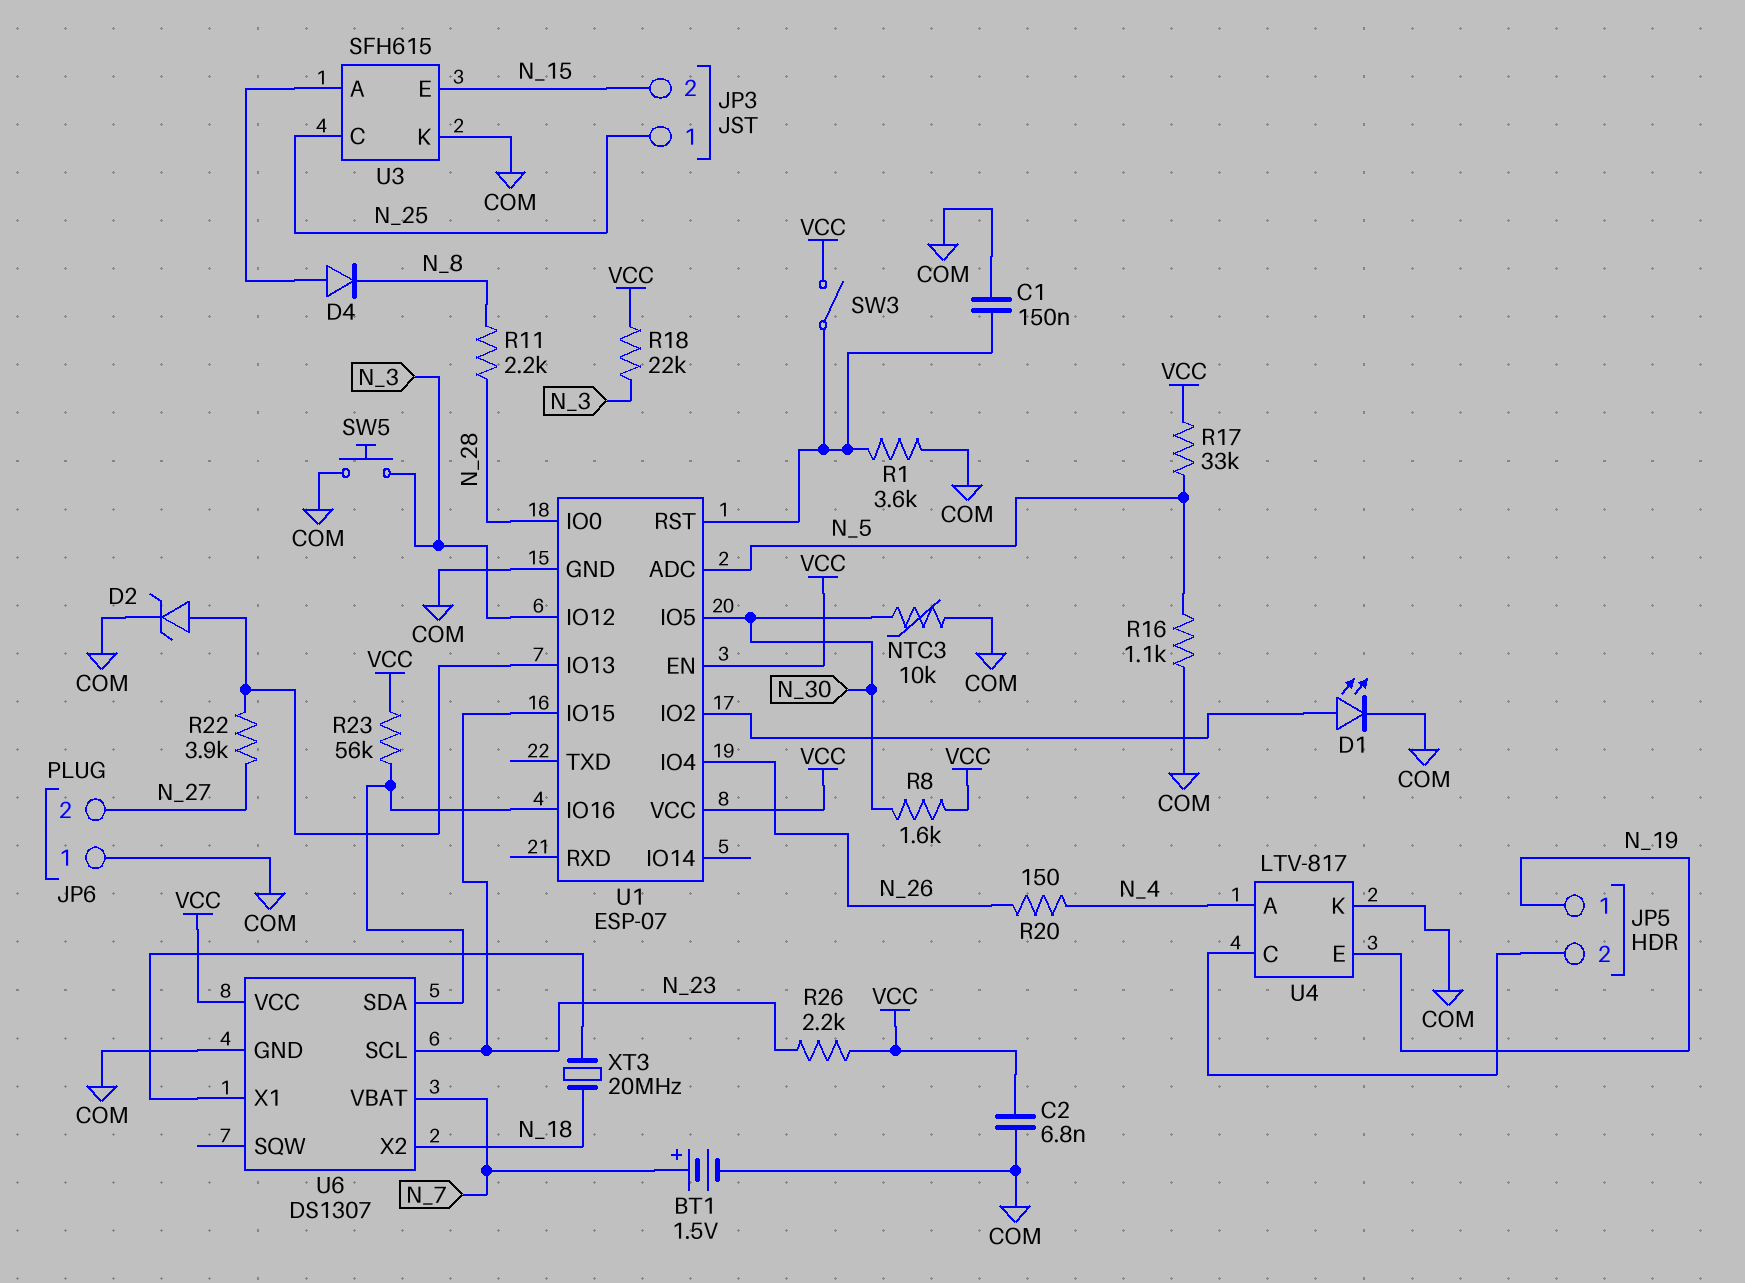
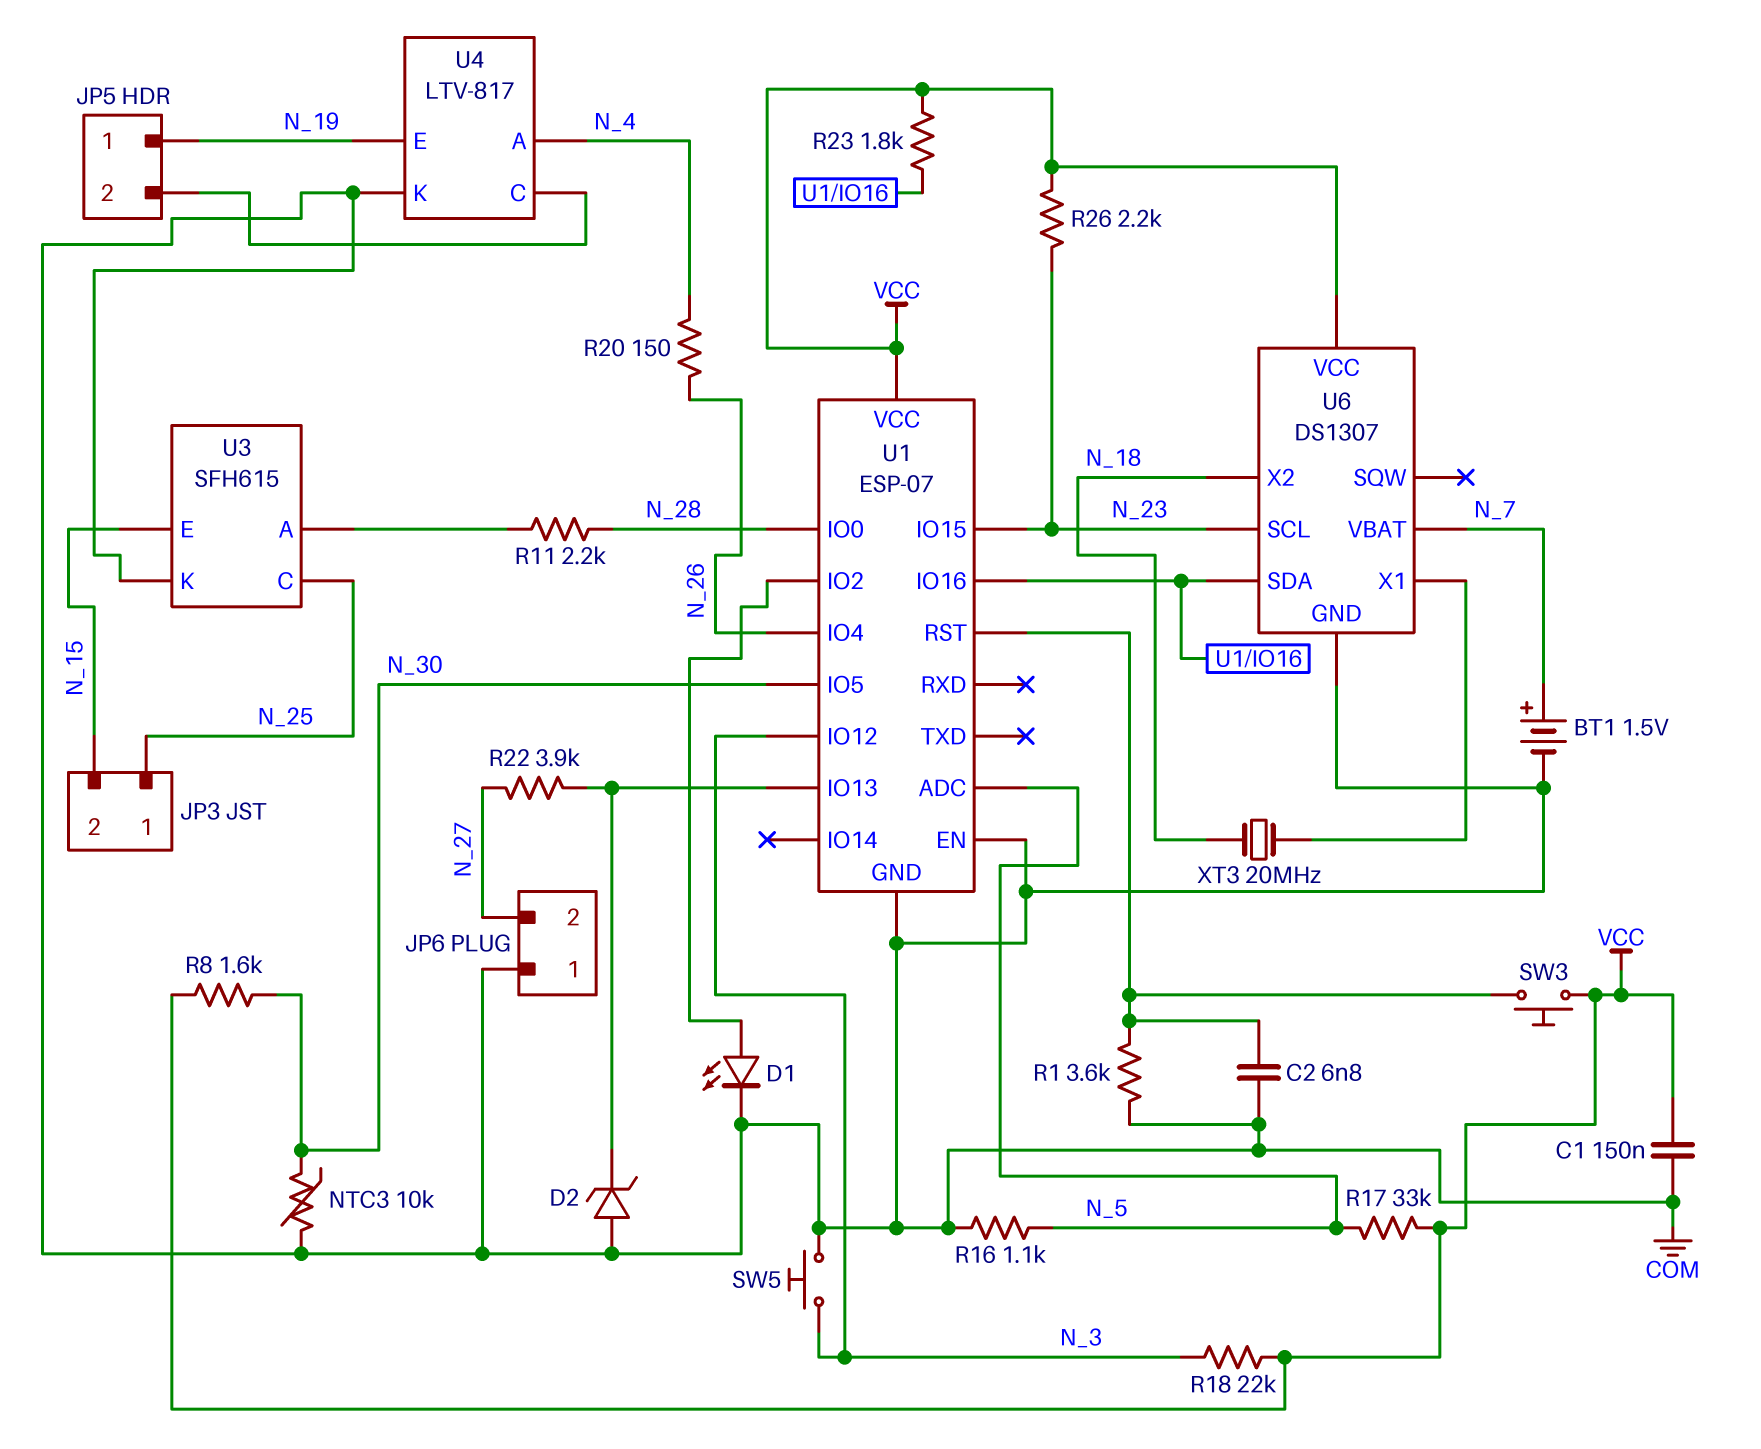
C1: 150nF (COM, U1/RST) -> 150nF (COM, VCC)
C2: 6.8nF (COM, VCC) -> 6.8nF (COM, U1/RST)
D2: zener (A U1/IO13, K COM) -> zener (A COM, K U1/IO13)
D4: diode (A U3/A, K N_8) -> none
R11: 2.2k (N_8, N_28) -> 2.2k (N_28, U3/A)
R23: 56k (U1/IO16, VCC) -> 1.8k (U1/IO16, VCC)
SW3: switch (U1/RST, VCC) -> button (U1/RST, VCC)
U1 pin EN: VCC -> COM

